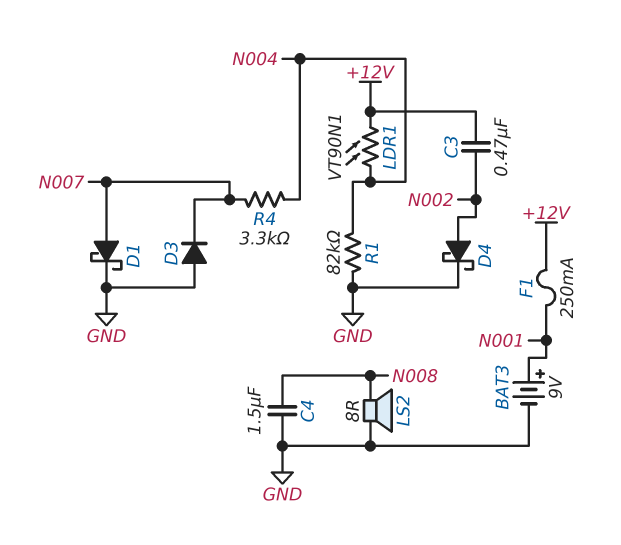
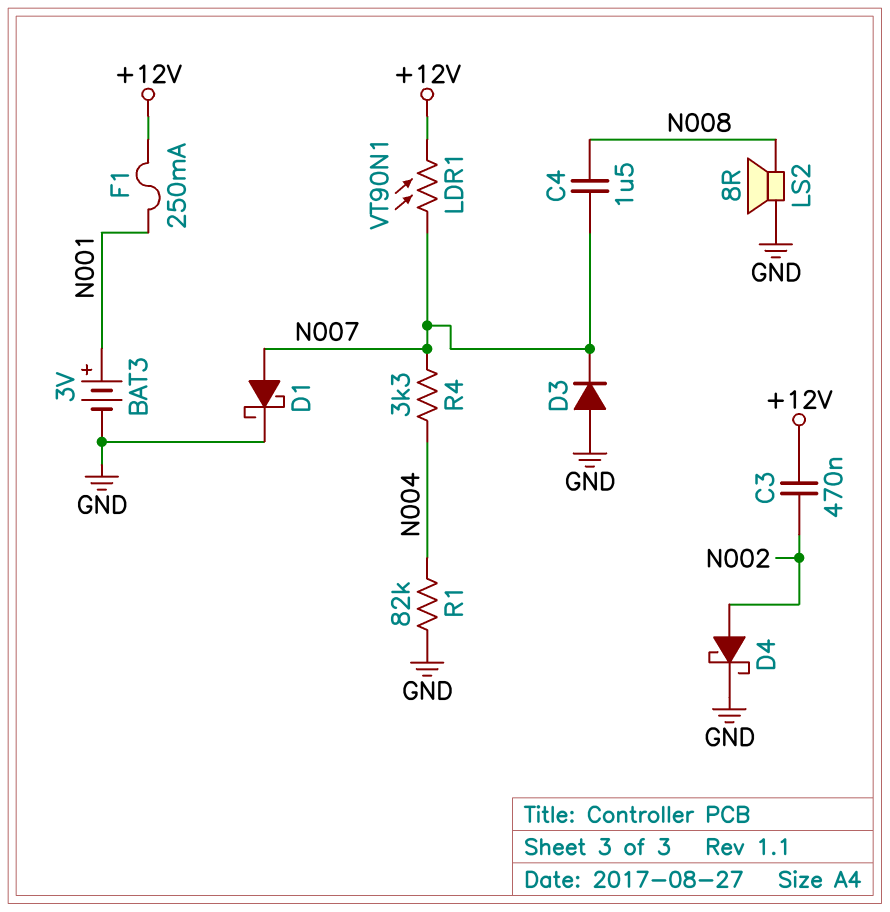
BAT3: 9V (plus N001, minus GND) -> 3V (plus N001, minus GND)
C4: 1.5uF (GND, N008) -> 1.5uF (N007, N008)
LDR1: VT90N1 (+12V, N004) -> VT90N1 (+12V, N007)

